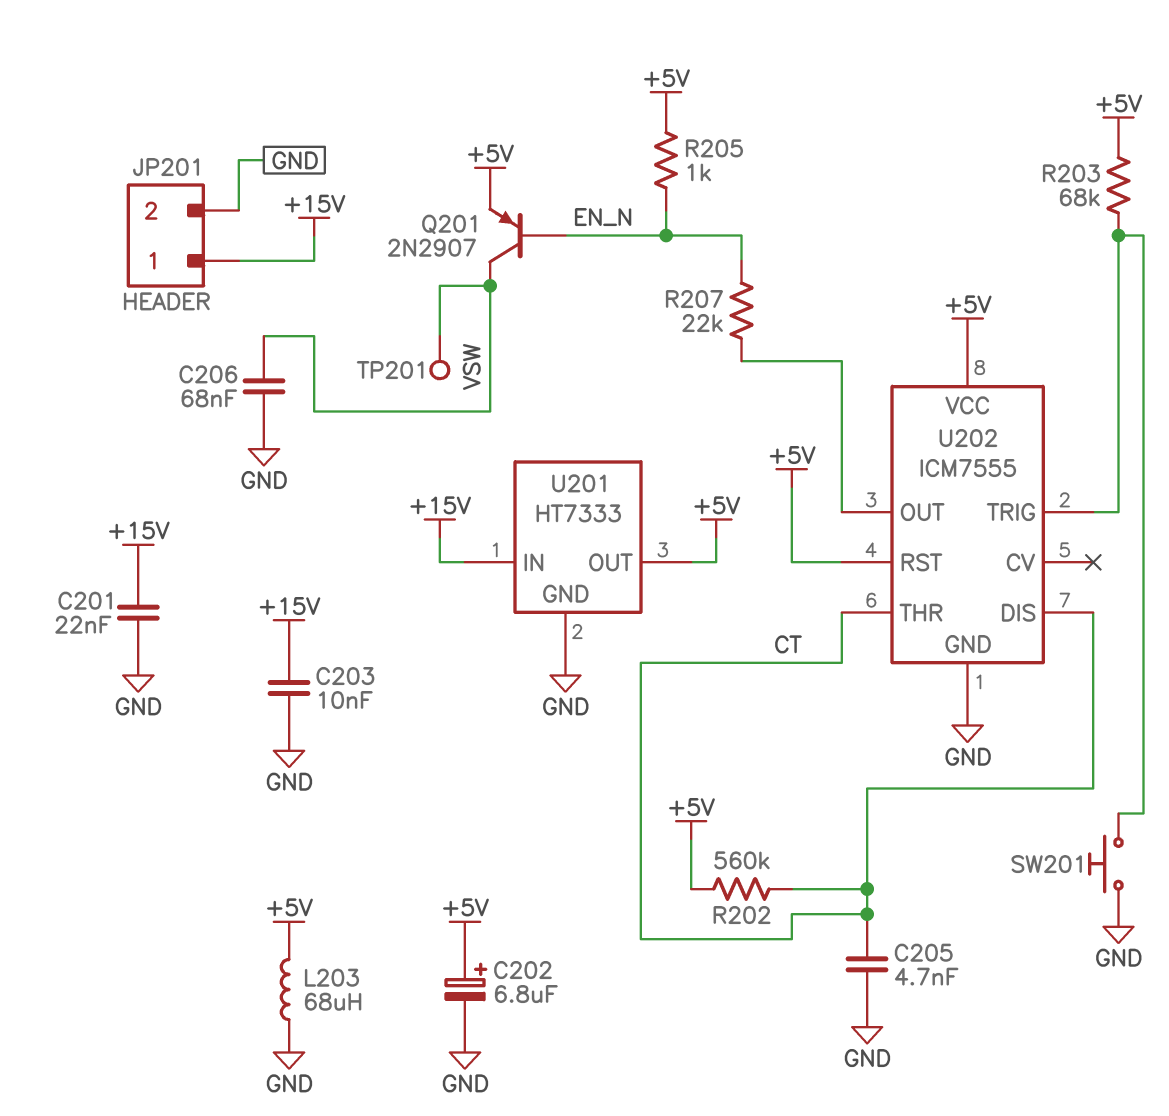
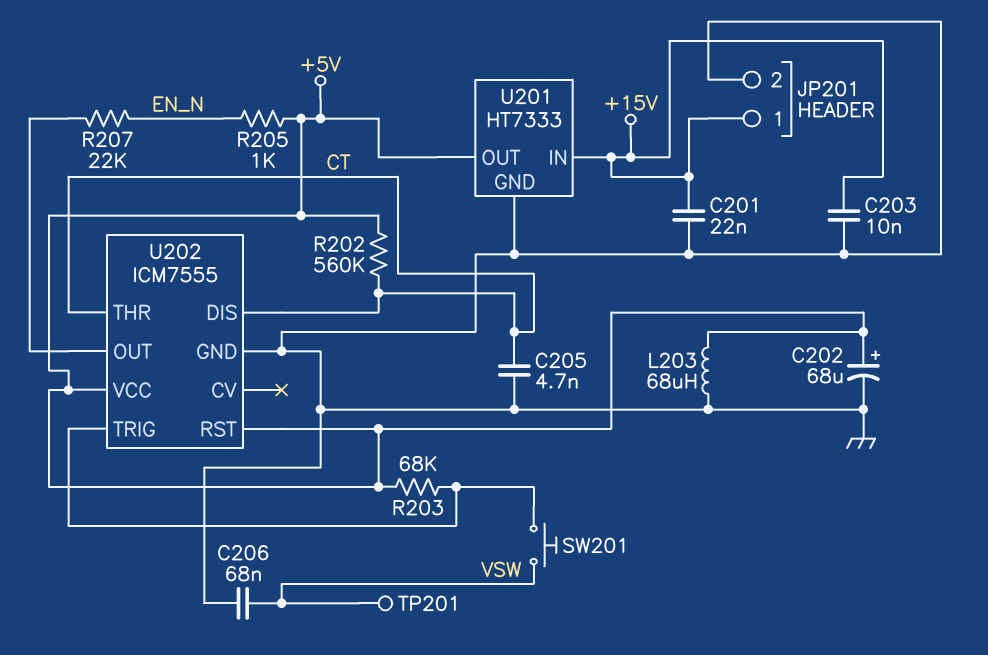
C202: 6.8uF (plus +5V, minus GND) -> 68uF (plus +5V, minus GND)
Q201: PNP 2N2907 (B EN_N, C VSW, E +5V) -> none
SW201: button (GND, U202/TRIG) -> button (U202/TRIG, VSW)

